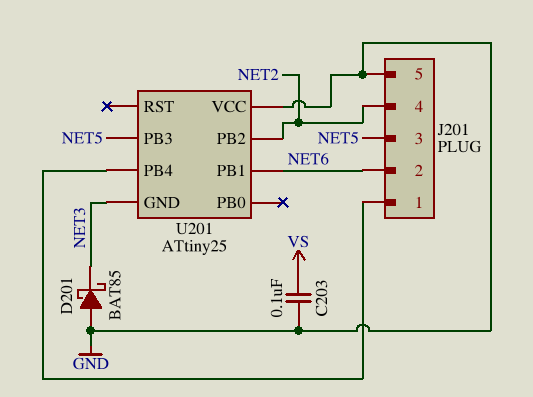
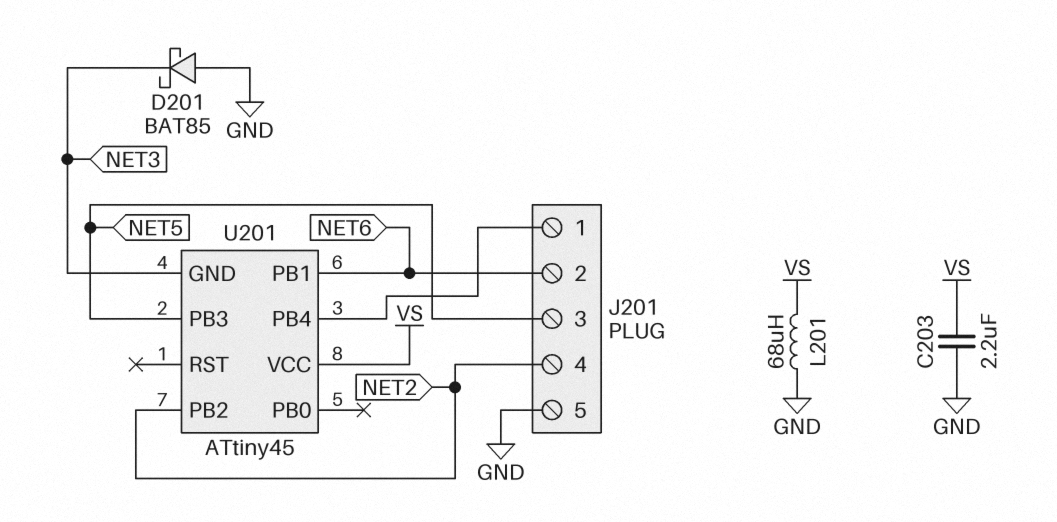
C203: 100nF (GND, VS) -> 2.2uF (GND, VS)
L201: none -> 68uH (GND, VS)
U201: ATtiny25 -> ATtiny45
U201 pin VCC: GND -> VS

